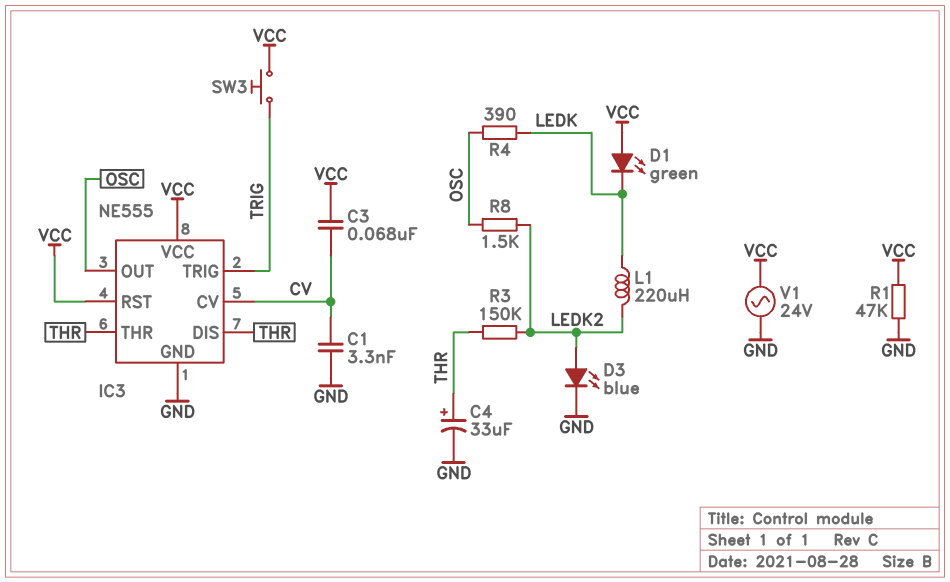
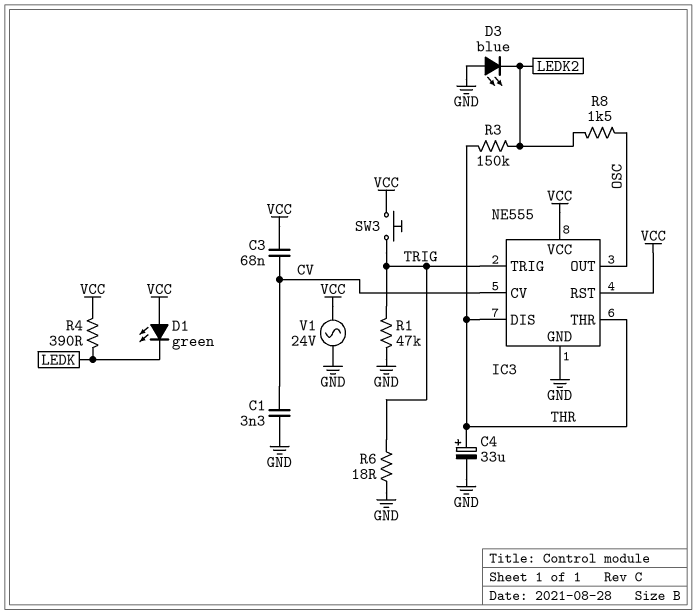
D3: LED blue (A LEDK2, K GND) -> LED blue (A GND, K LEDK2)
L1: 220uH (LEDK, LEDK2) -> none
R1: 47k (GND, VCC) -> 47k (GND, TRIG)
R4: 390 (LEDK, OSC) -> 390 (LEDK, VCC)
R6: none -> 18 (GND, TRIG)

